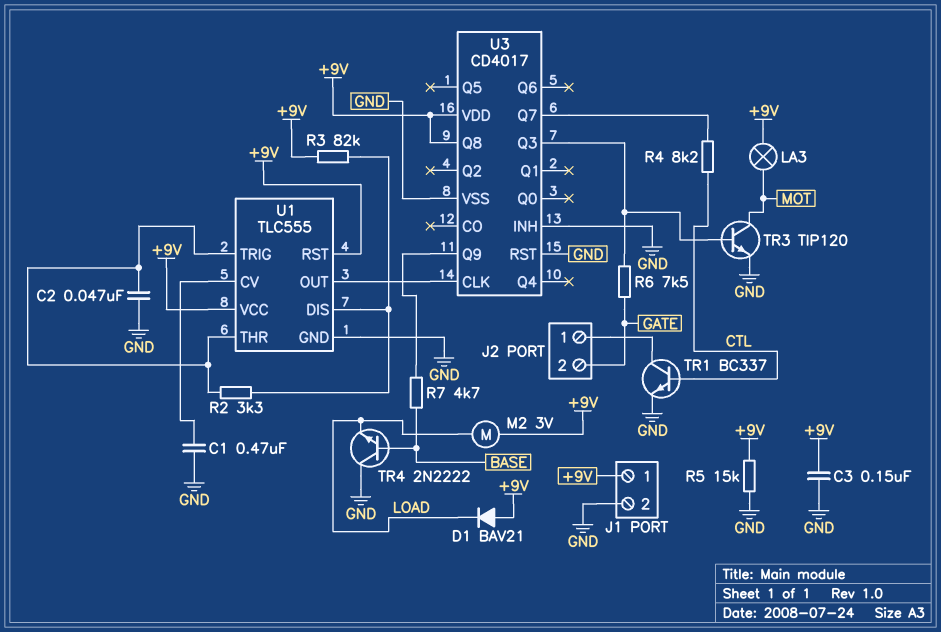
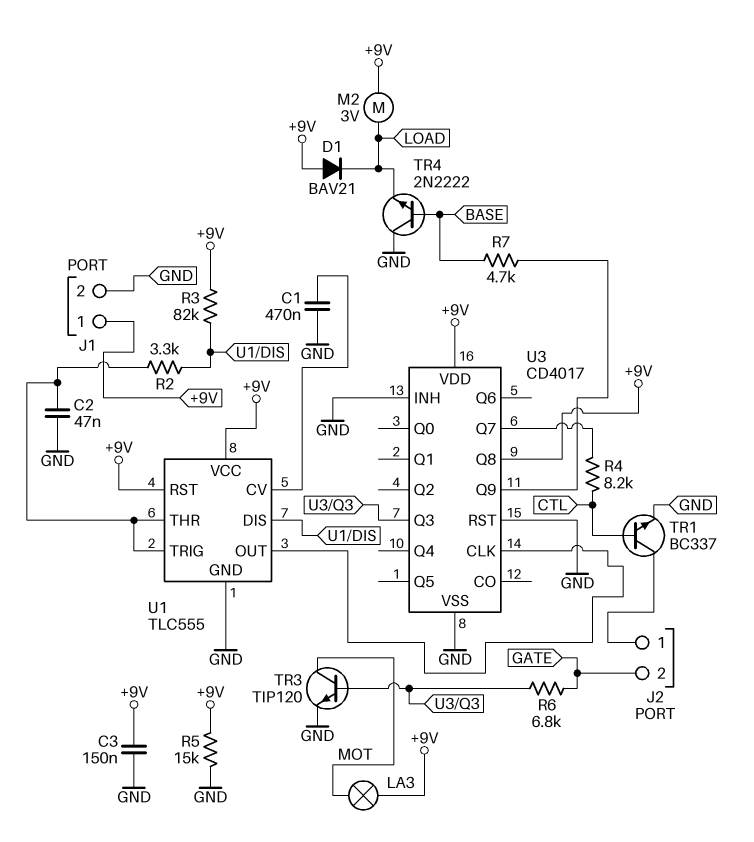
R6: 7.5k (GATE, U3/Q3) -> 6.8k (GATE, U3/Q3)

